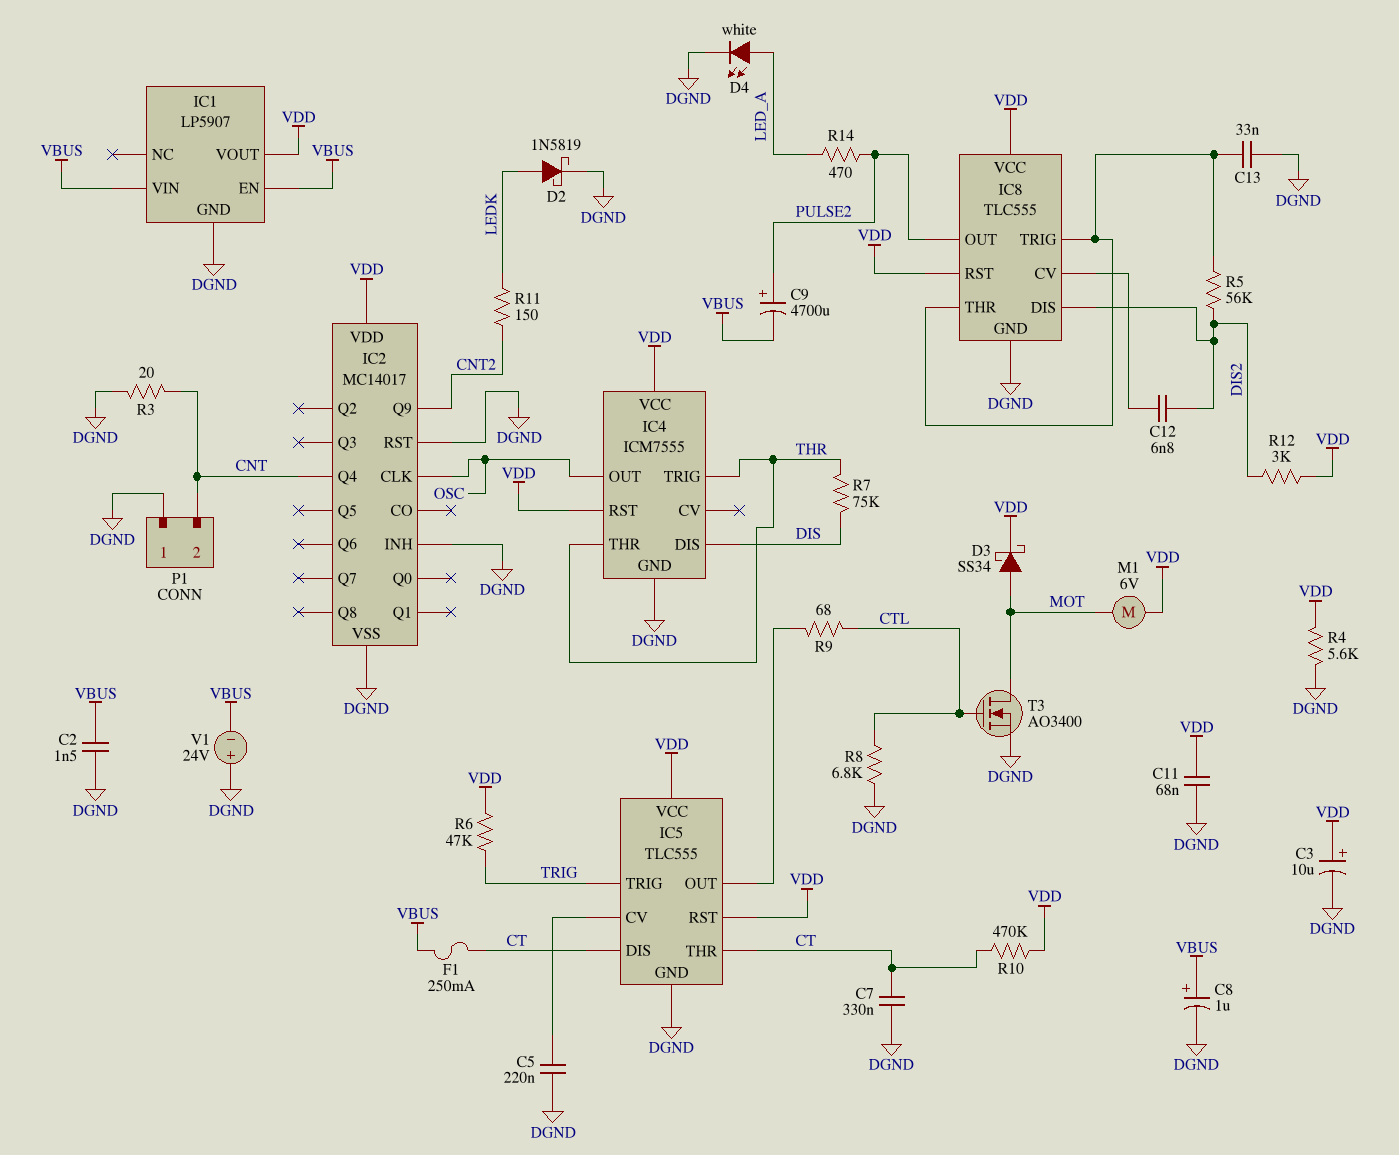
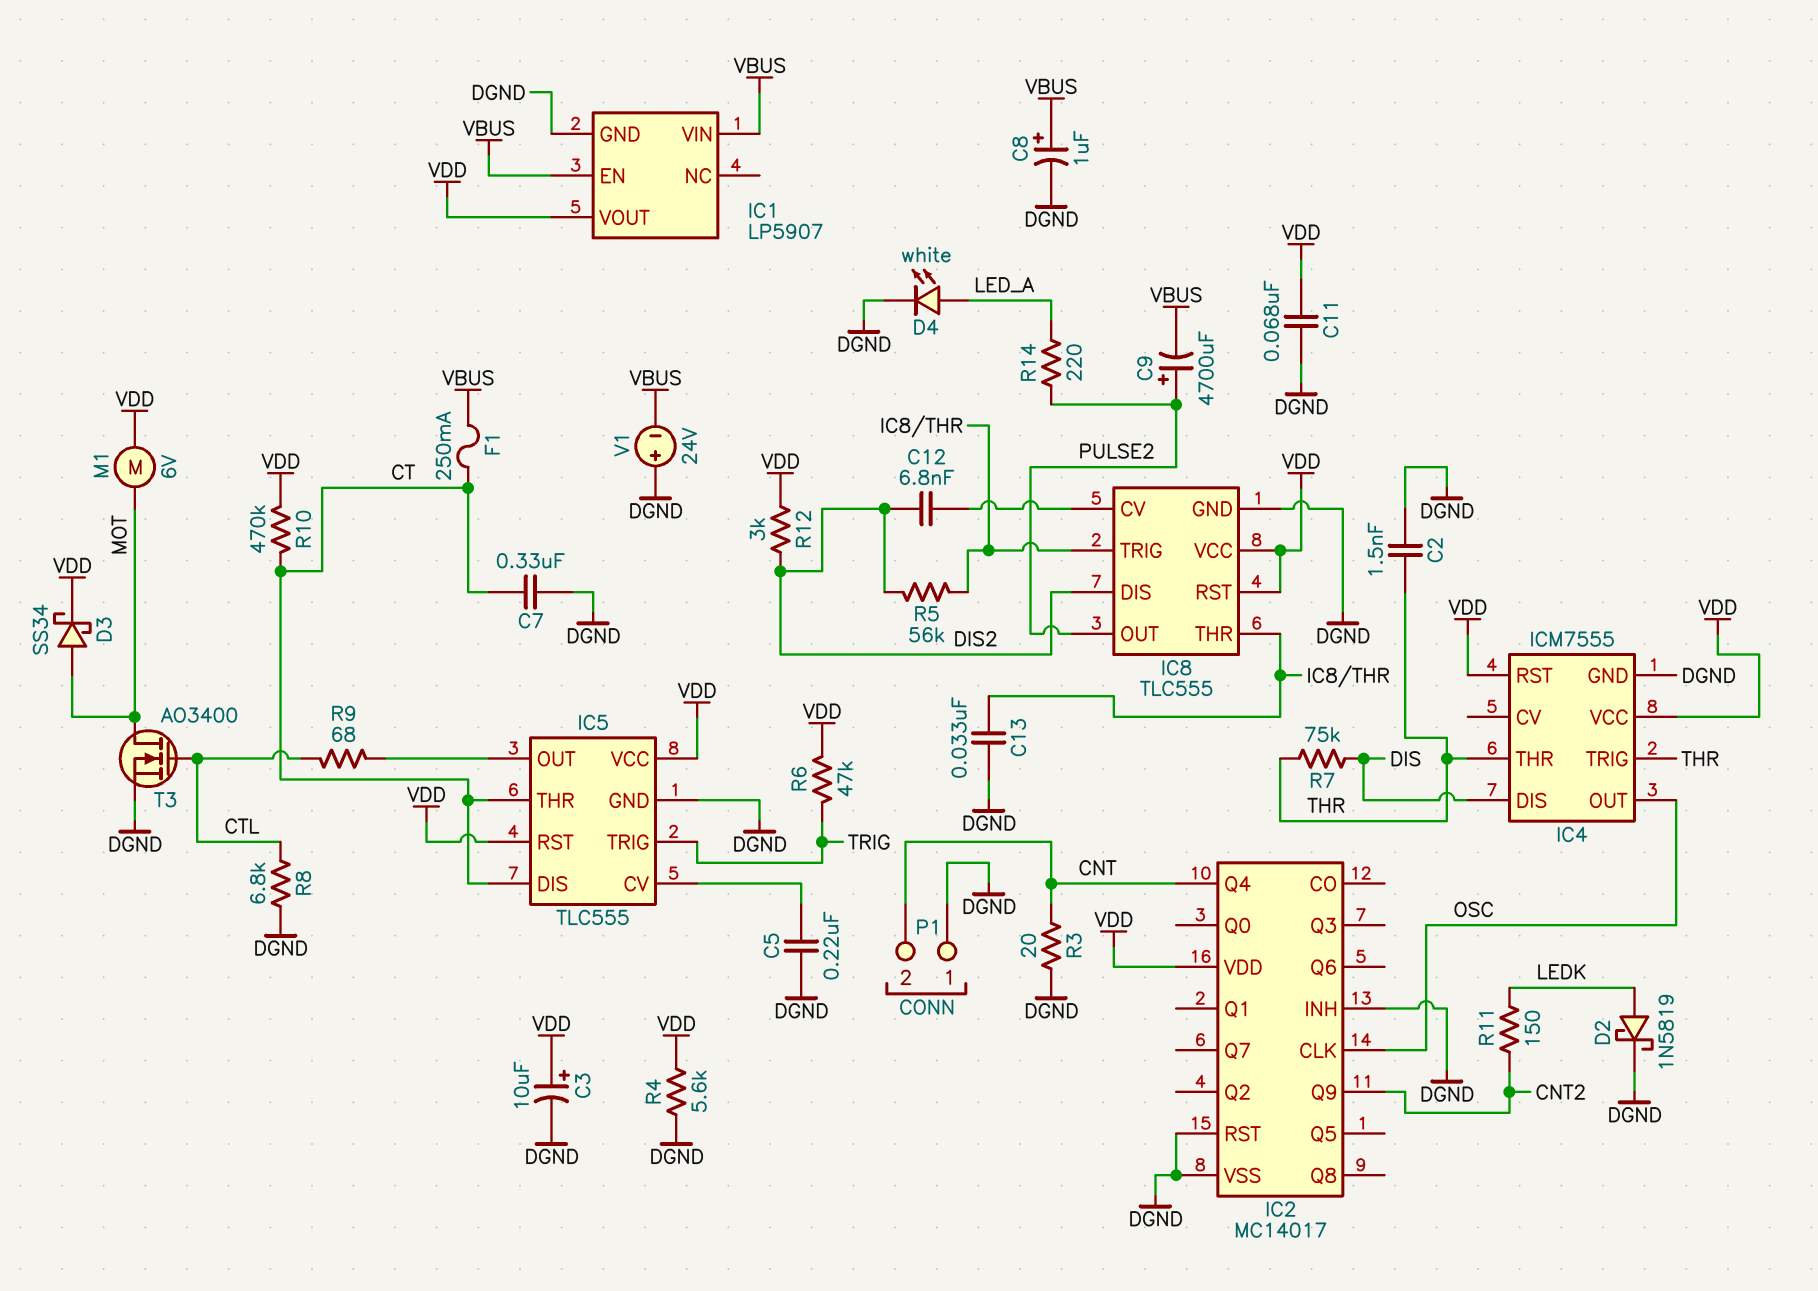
C2: 1.5nF (DGND, VBUS) -> 1.5nF (DGND, THR)
R14: 470 (LED_A, PULSE2) -> 220 (LED_A, PULSE2)

